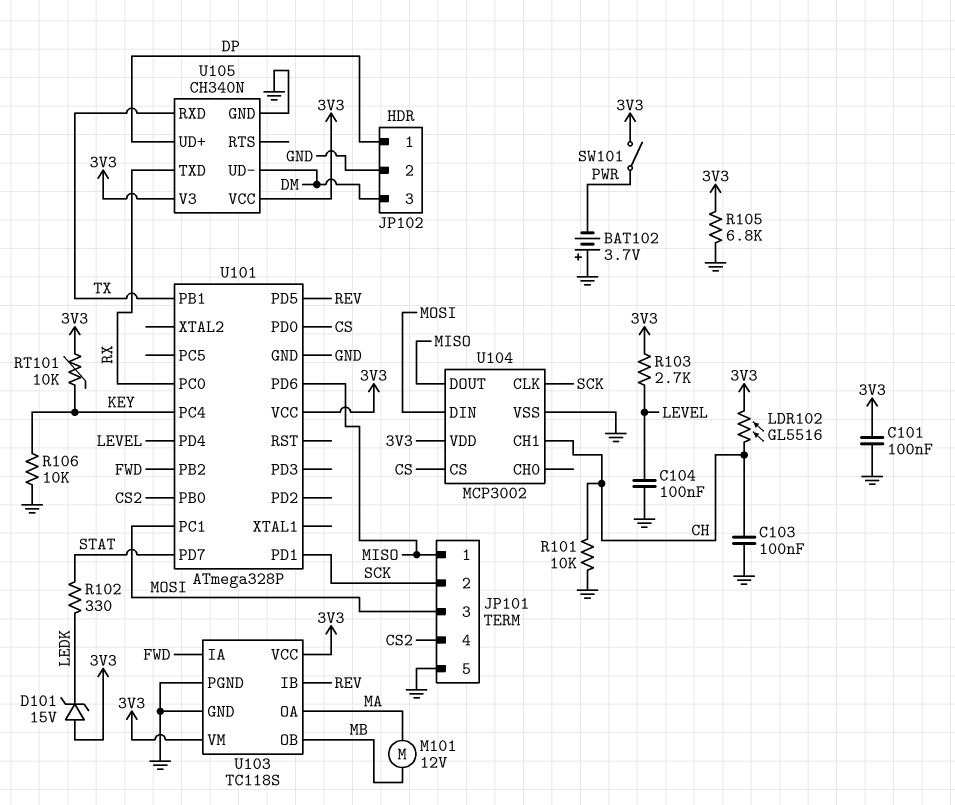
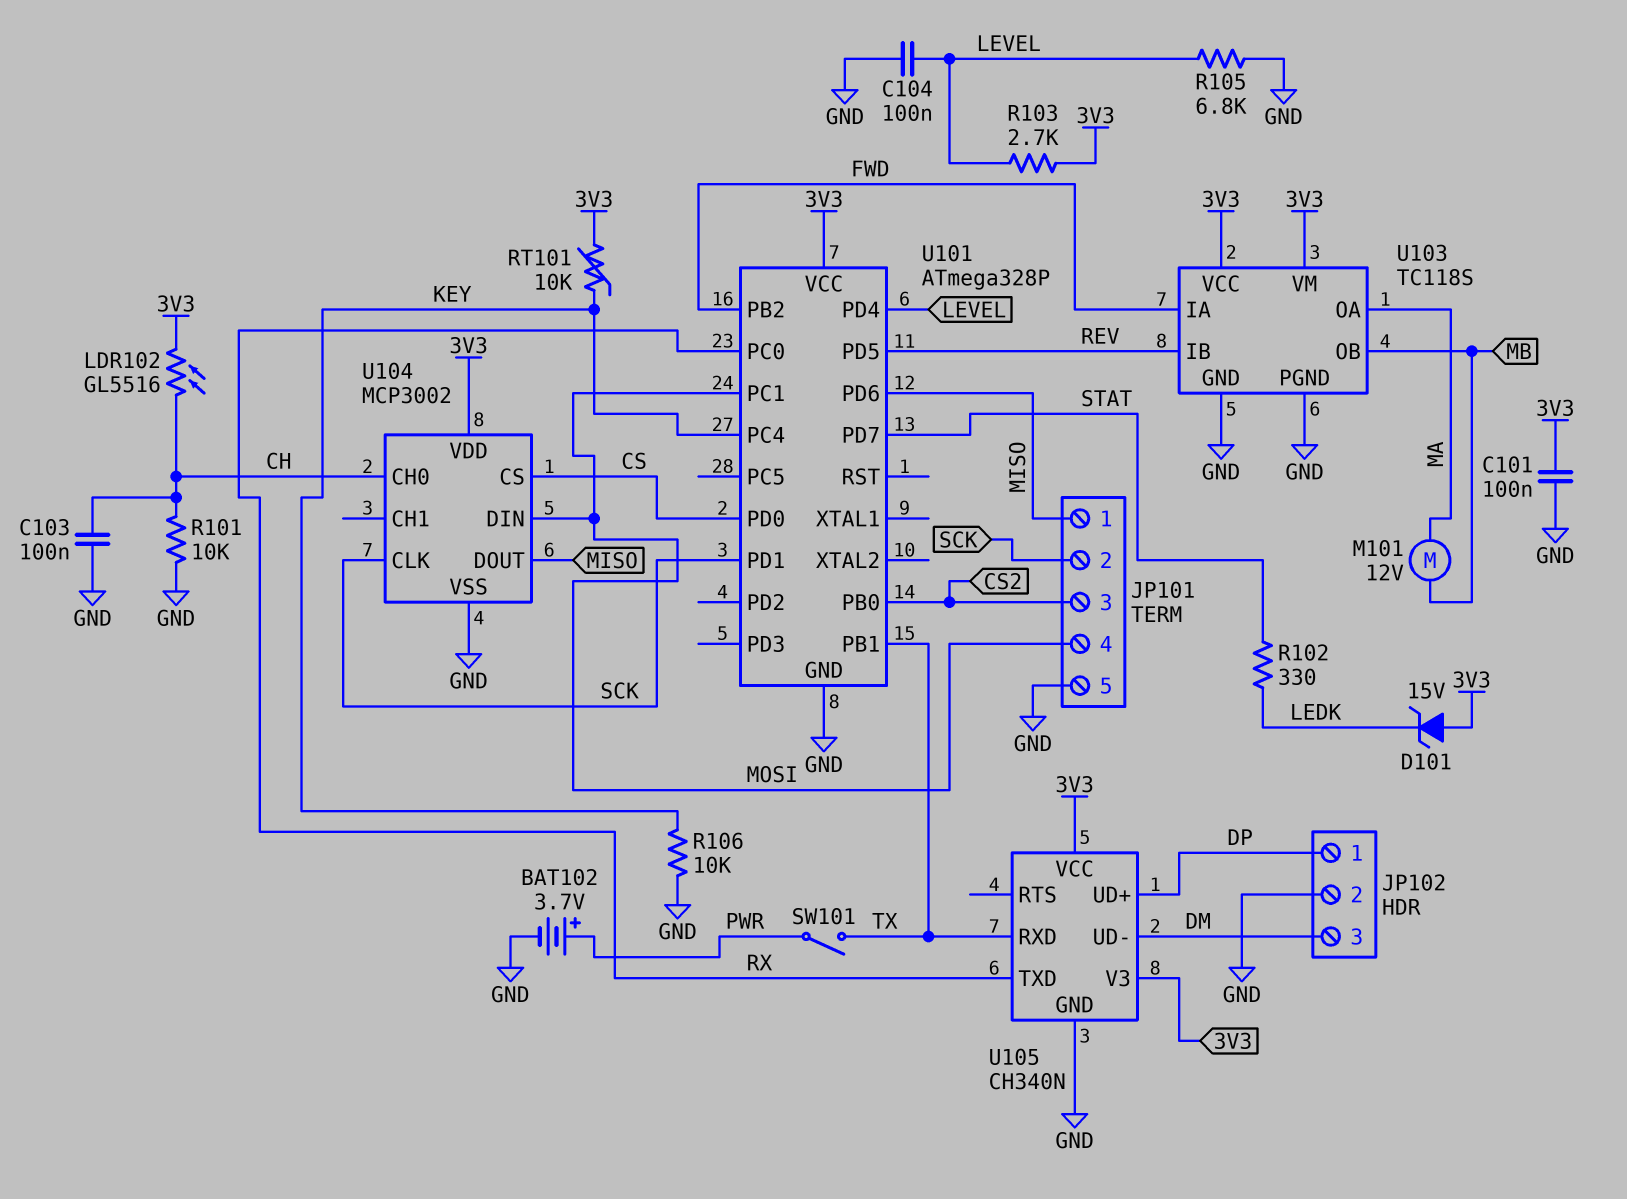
BAT102: 3.7V (plus GND, minus PWR) -> 3.7V (plus PWR, minus GND)
JP101 pin 3: MOSI -> CS2
JP101 pin 4: CS2 -> MOSI
R105: 6.8k (3V3, GND) -> 6.8k (GND, LEVEL)
SW101: switch (3V3, PWR) -> switch (PWR, TX)
U104 pin CH0: none -> CH
U104 pin CH1: CH -> none

